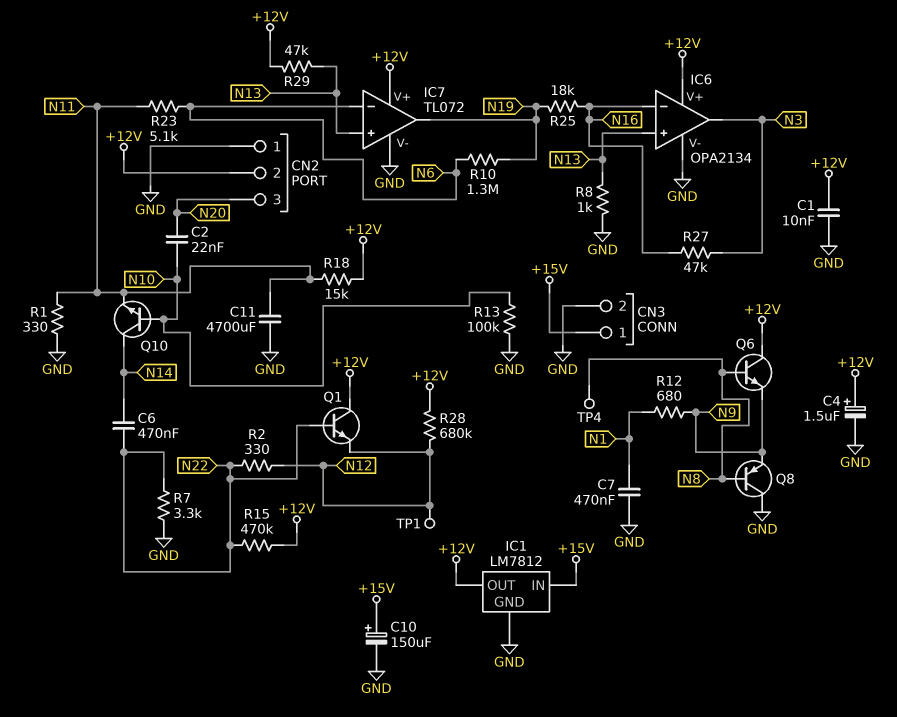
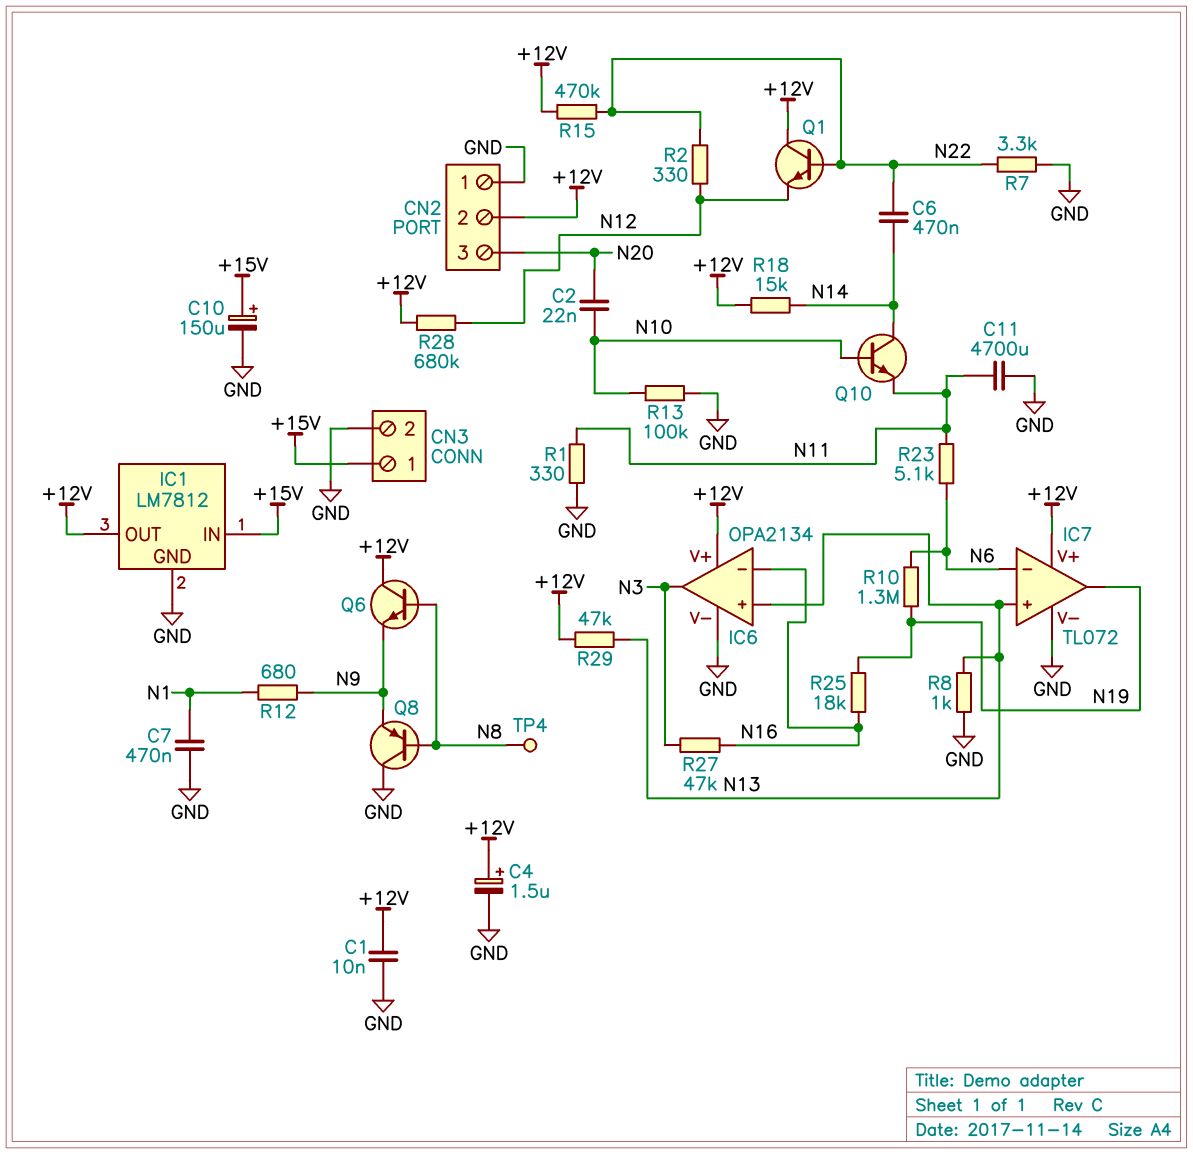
R18: 15k (+12V, N11) -> 15k (+12V, N14)
TP1: test point (N12) -> none

